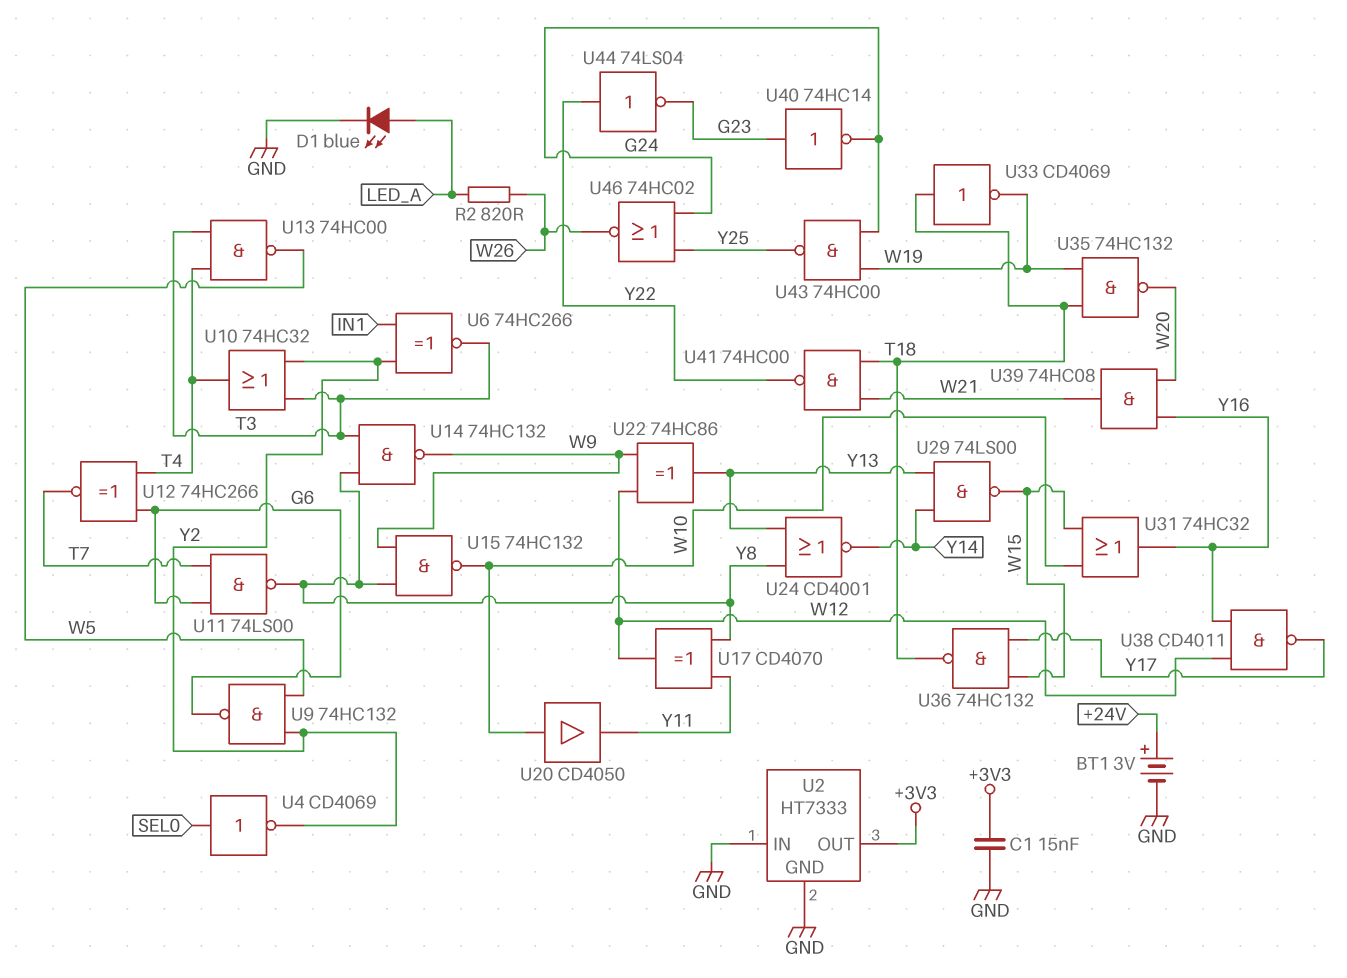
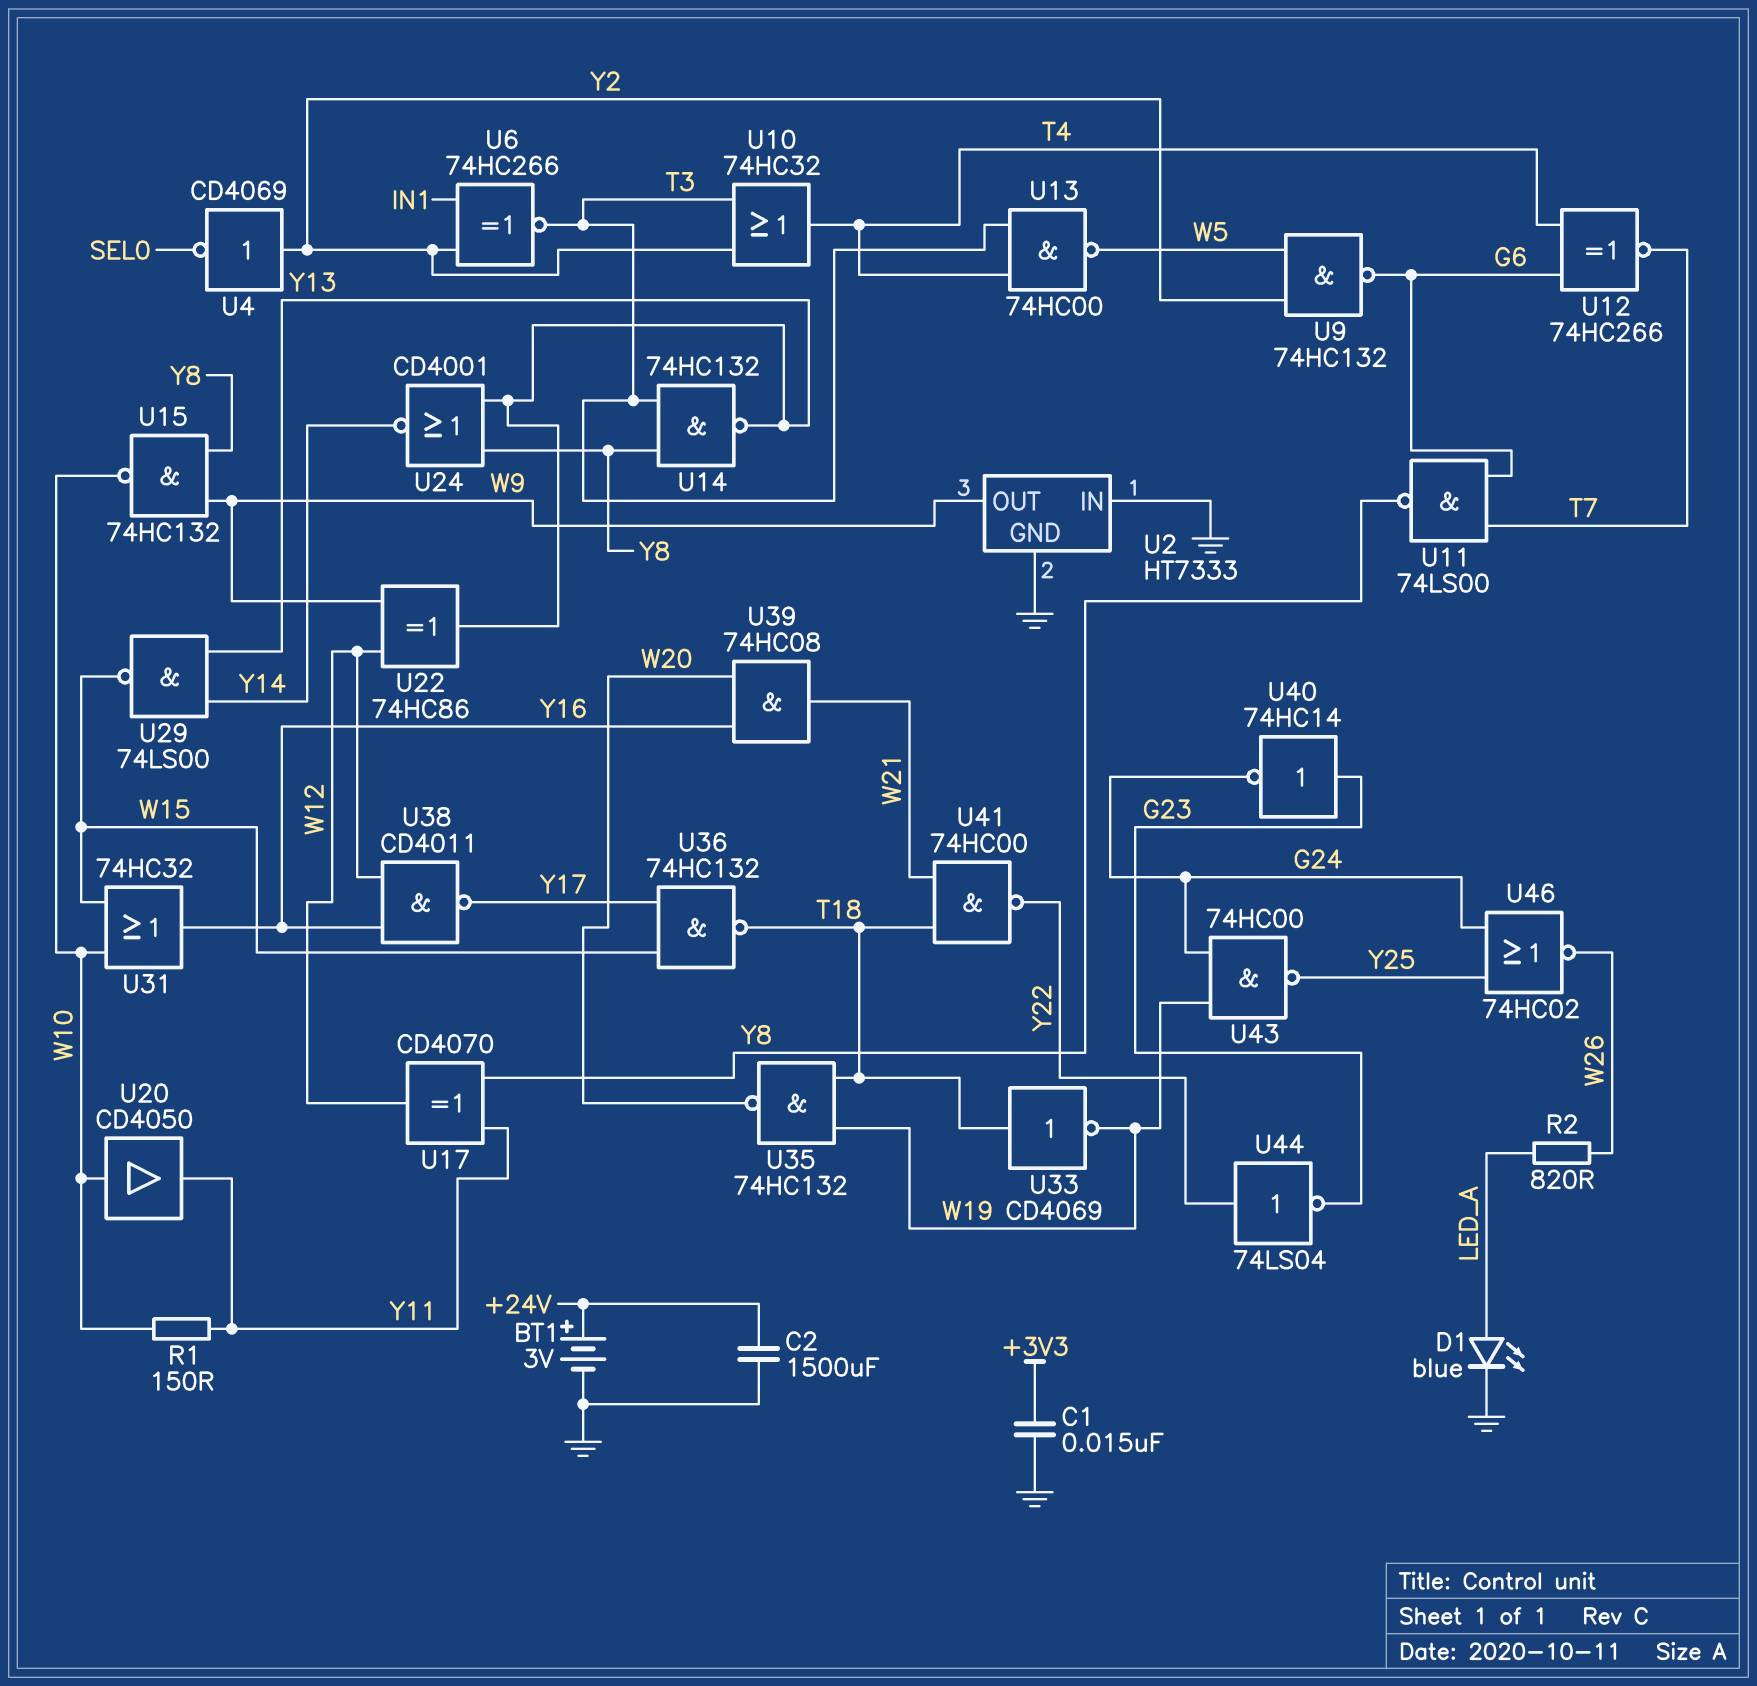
C2: none -> 1500uF (+24V, GND)
R1: none -> 150 (W10, Y11)
U2 pin OUT: +3V3 -> W9
U4: NOT CD4069 (in SEL0, out Y2) -> NOT CD4069 (in Y2, out SEL0)
U14: NAND 74HC132 (in T3, in Y8, out W9) -> NAND 74HC132 (in T3, in Y8, out Y13)

